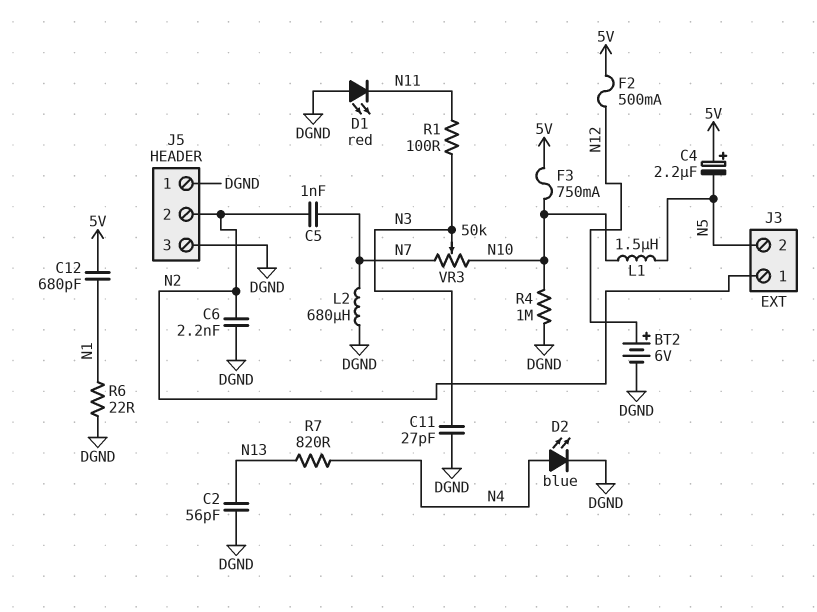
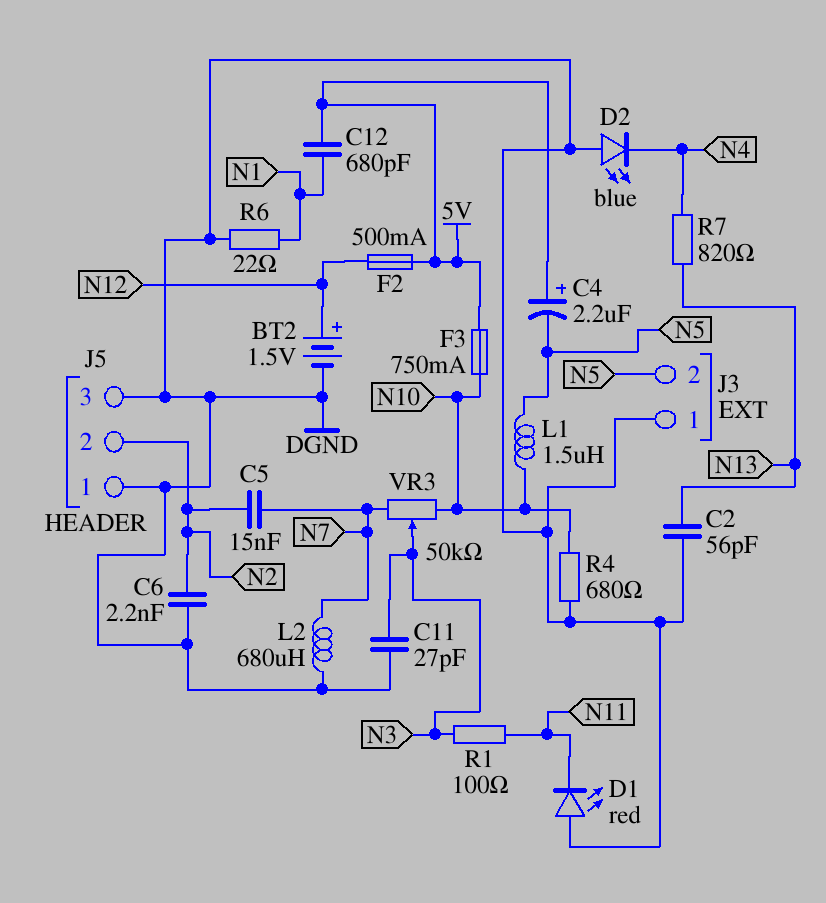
BT2: 6V (plus N12, minus DGND) -> 1.5V (plus N12, minus DGND)
C5: 1nF (N2, N7) -> 15nF (N2, N7)
D2: LED blue (A N4, K DGND) -> LED blue (A DGND, K N4)
J3 pin 1: N2 -> DGND
R4: 1M (DGND, N10) -> 680 (DGND, N10)

